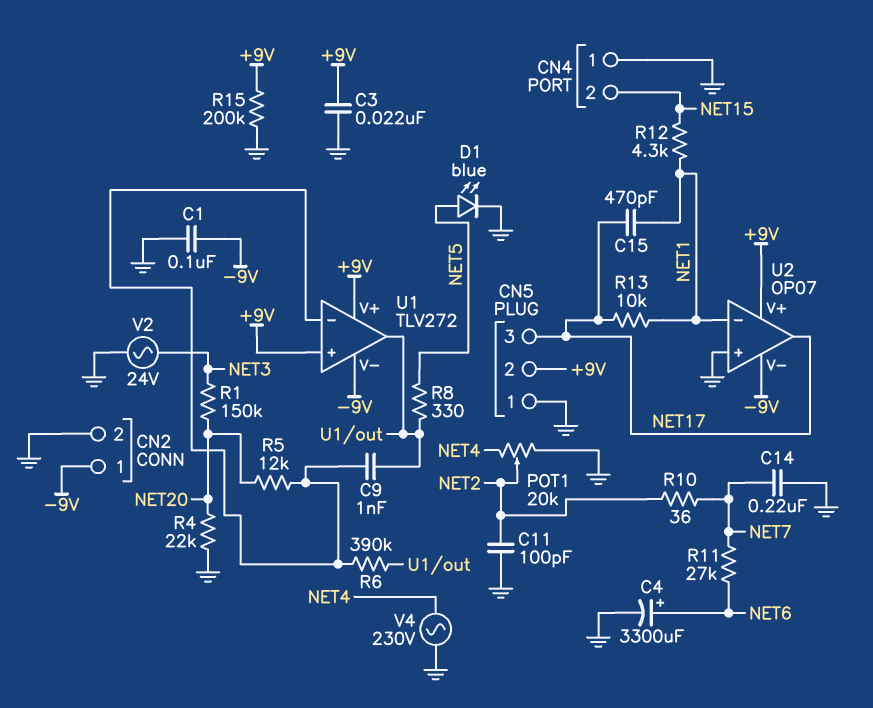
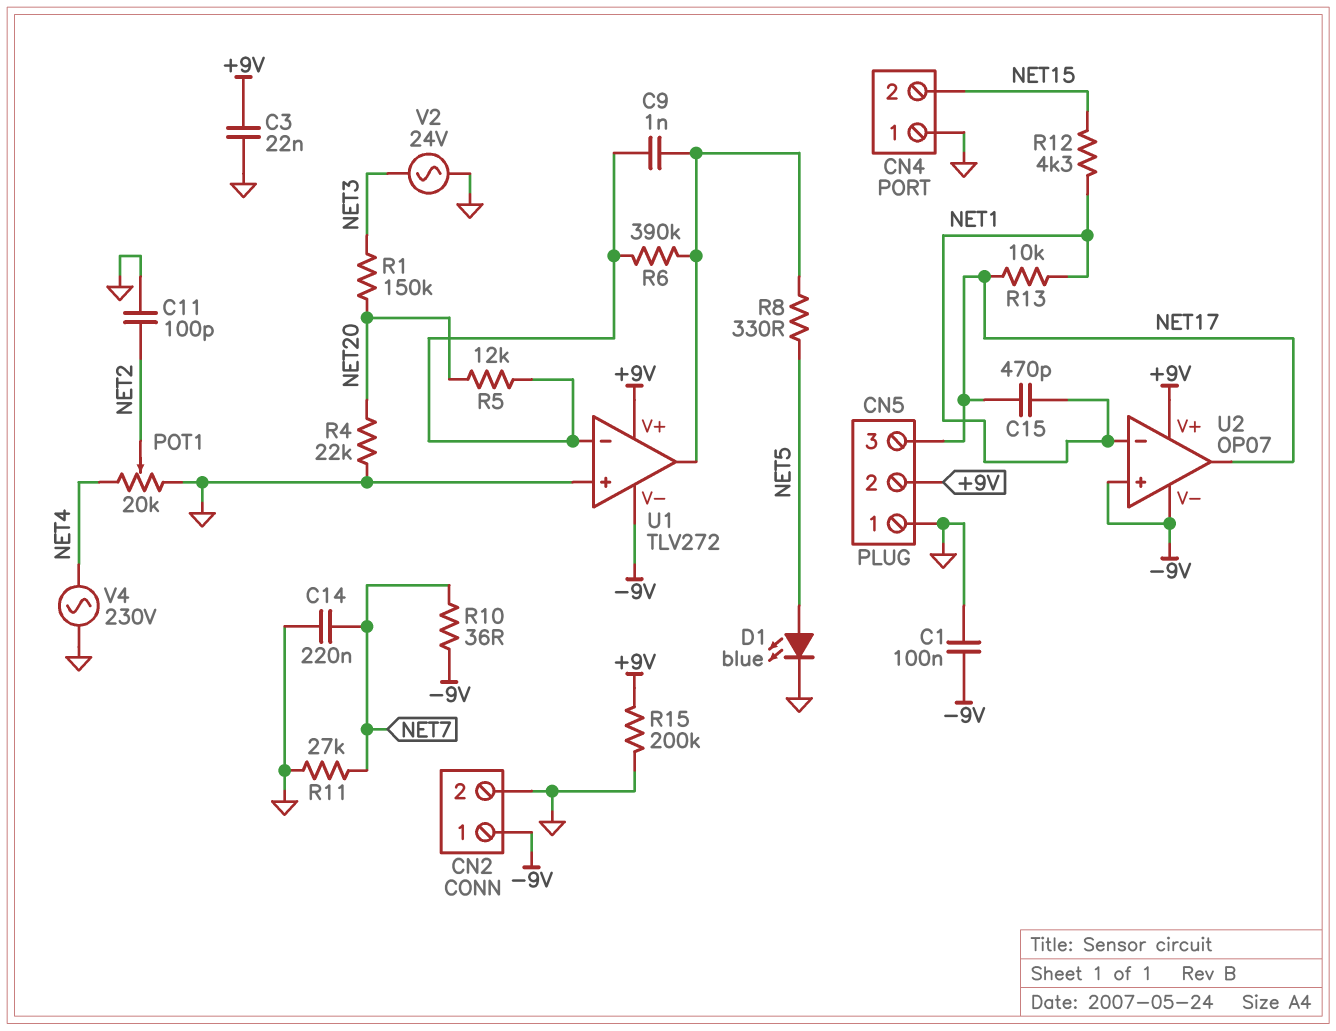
C4: 3300uF (plus NET6, minus GND) -> none
R10: 36 (NET2, NET7) -> 36 (-9V, NET7)
R11: 27k (NET6, NET7) -> 27k (GND, NET7)
U1 pin in+: +9V -> GND
U2 pin in+: GND -> -9V

